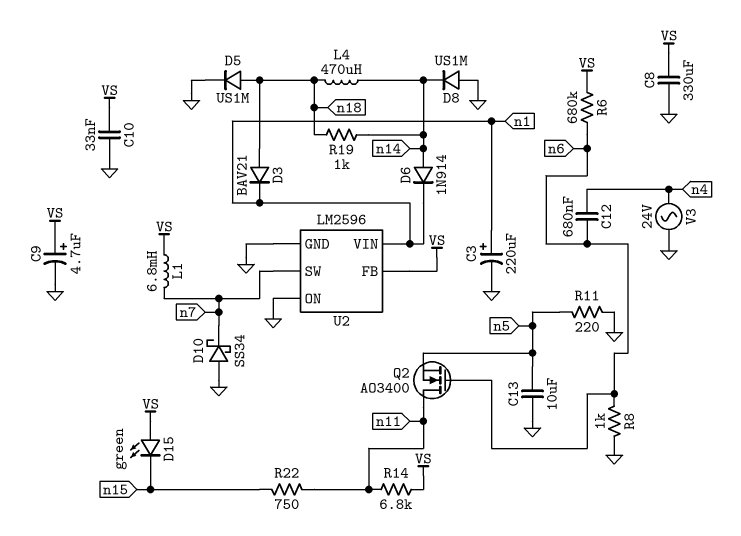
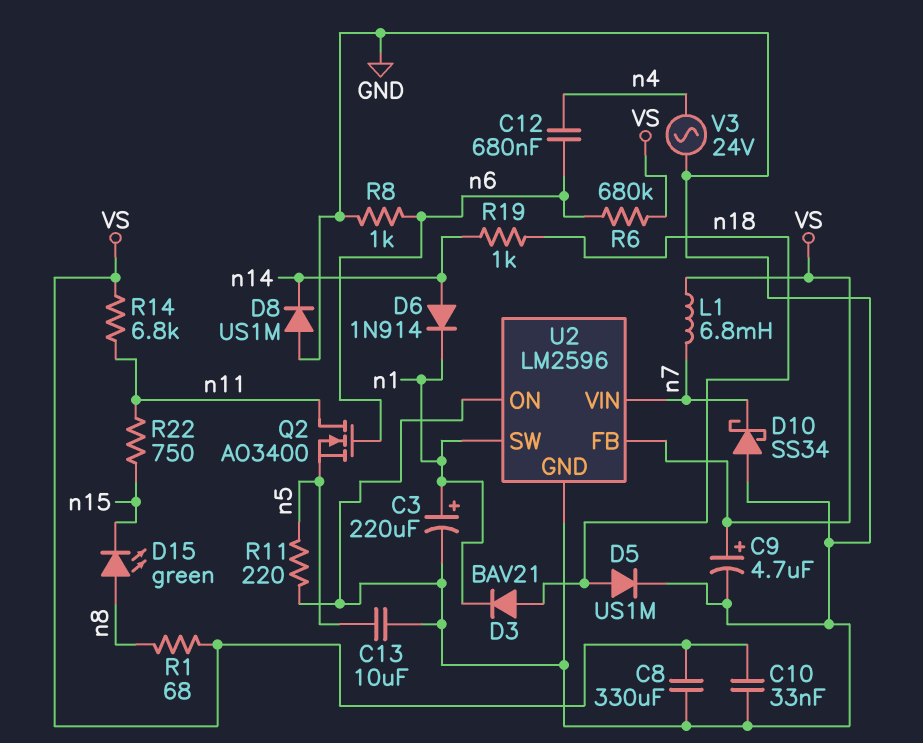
D15: LED green (A VS, K n15) -> LED green (A n8, K n15)
L4: 470uH (n14, n18) -> none
R1: none -> 68 (VS, n8)
U2 pin SW: n7 -> n1
U2 pin VIN: n1 -> n7

